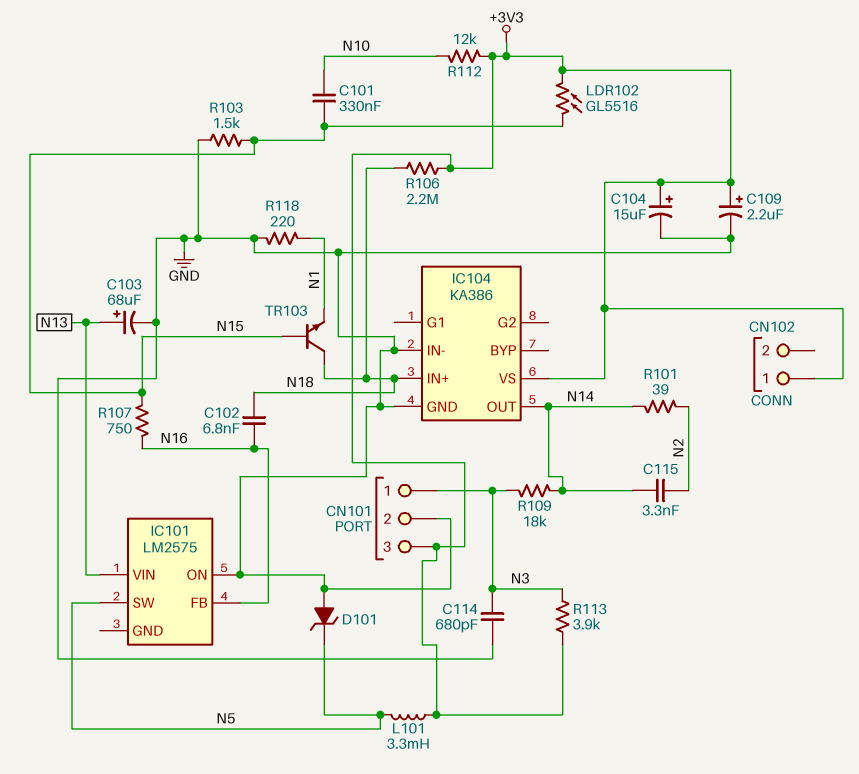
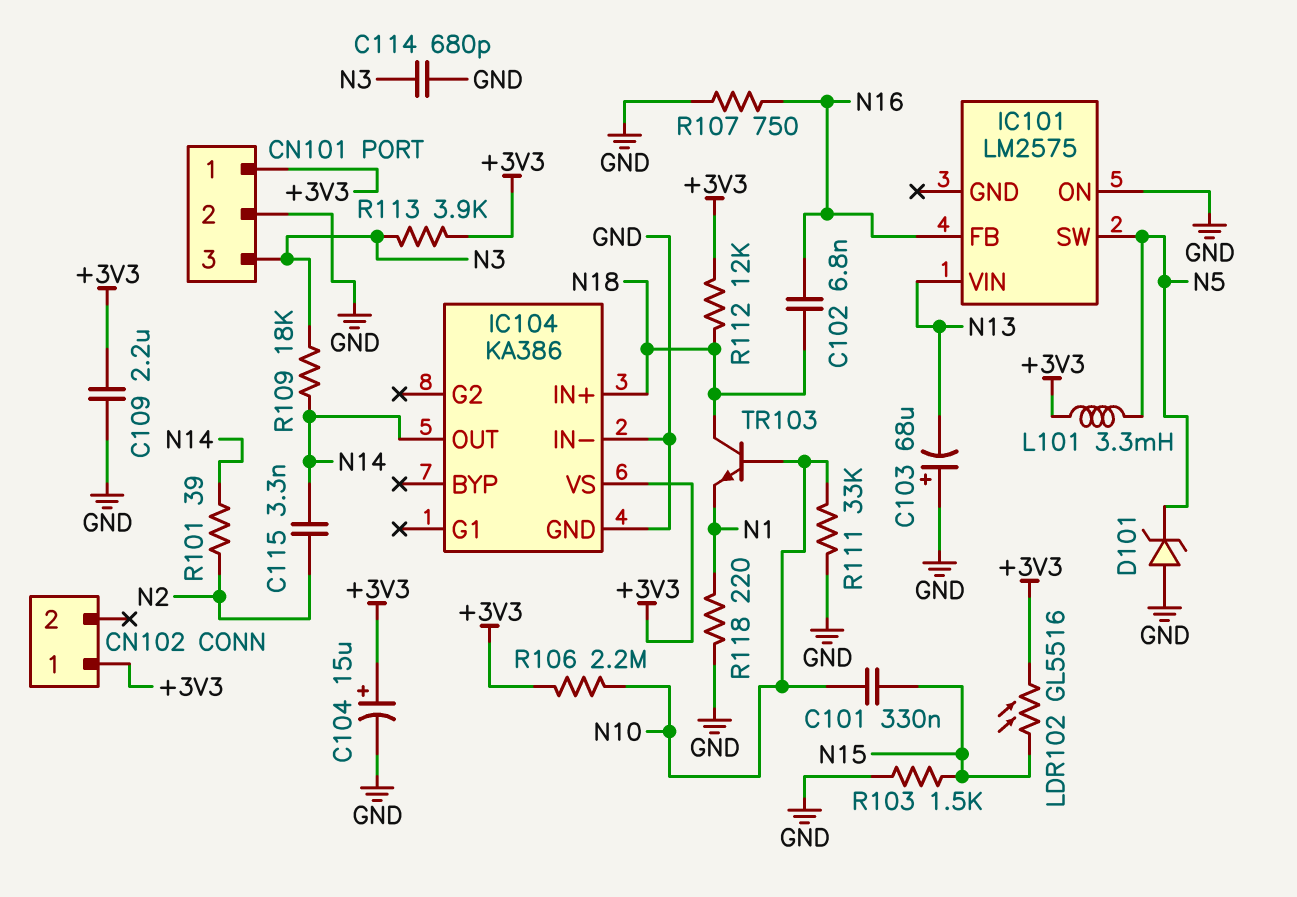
C103: 68uF (plus N13, minus GND) -> 68uF (plus GND, minus N13)
C109: 2.2uF (plus +3V3, minus GND) -> 2.2uF (+3V3, GND)
CN101 pin 1: N3 -> +3V3
CN101 pin 3: +3V3 -> N3
R106: 2.2M (+3V3, N18) -> 2.2M (+3V3, N10)
R107: 750 (N15, N16) -> 750 (GND, N16)
R111: none -> 33k (GND, N10)
R112: 12k (+3V3, N10) -> 12k (+3V3, N18)
TR103: NPN (B N15, C N18, E N1) -> NPN (B N10, C N18, E N1)

